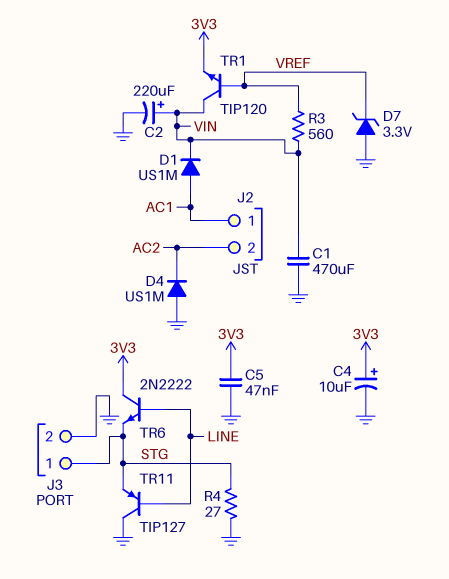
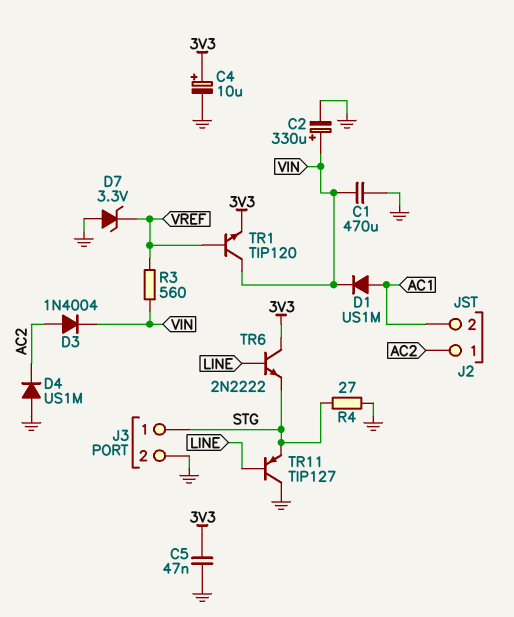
C2: 220uF (plus VIN, minus GND) -> 330uF (plus VIN, minus GND)
D3: none -> diode 1N4004 (A AC2, K VIN)
J2 pin 1: AC1 -> AC2
J2 pin 2: AC2 -> AC1

